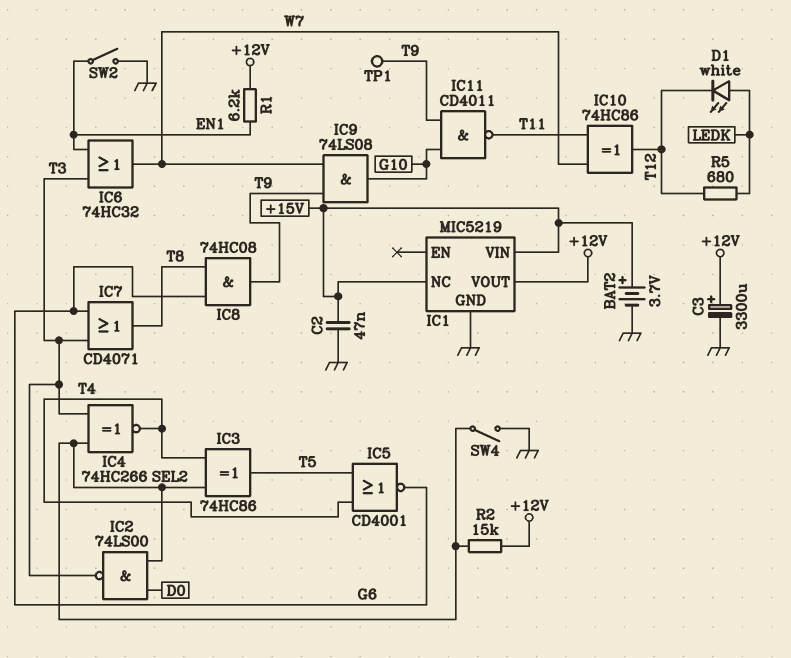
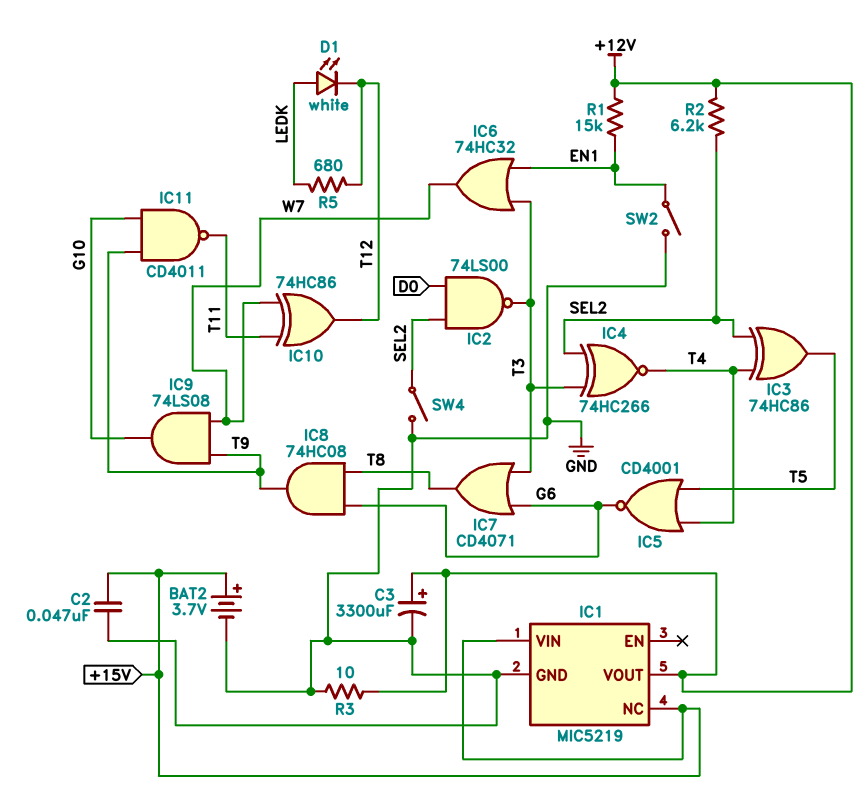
R1: 6.2k (+12V, EN1) -> 15k (+12V, EN1)
R2: 15k (+12V, SEL2) -> 6.2k (+12V, SEL2)
R3: none -> 10 (+12V, GND)
TP1: test point (T9) -> none

